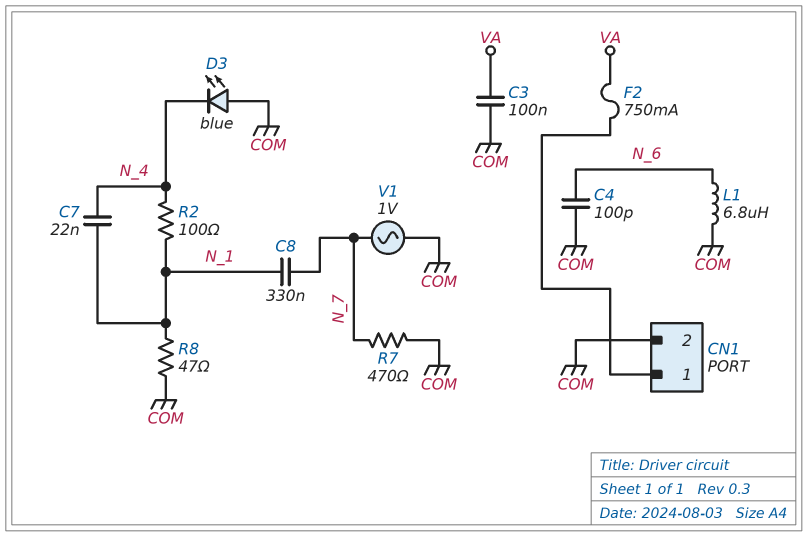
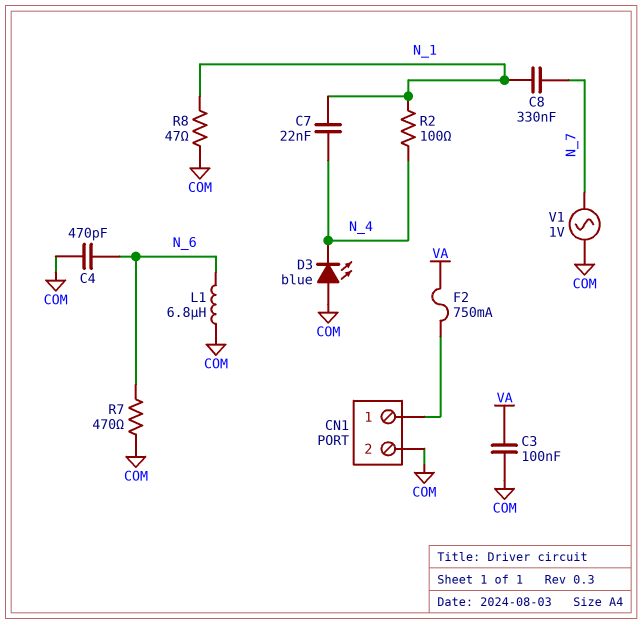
C4: 100pF (COM, N_6) -> 470pF (COM, N_6)
R7: 470 (COM, N_7) -> 470 (COM, N_6)

